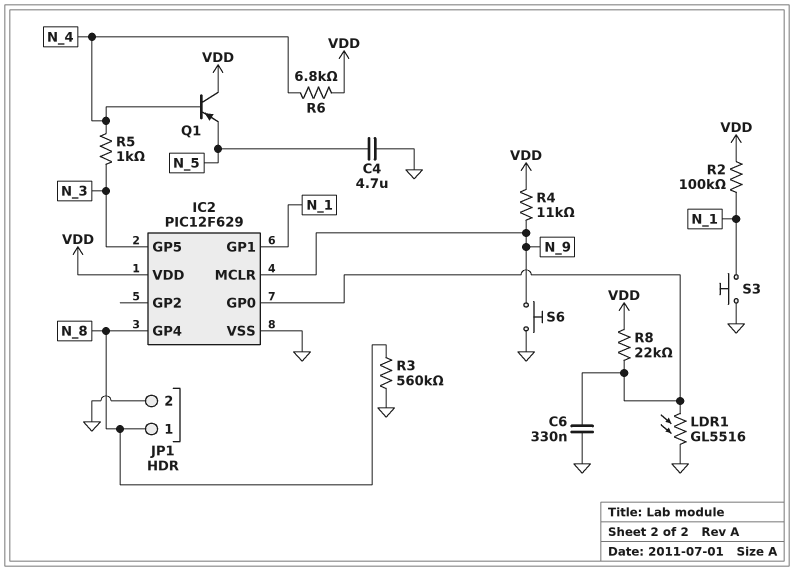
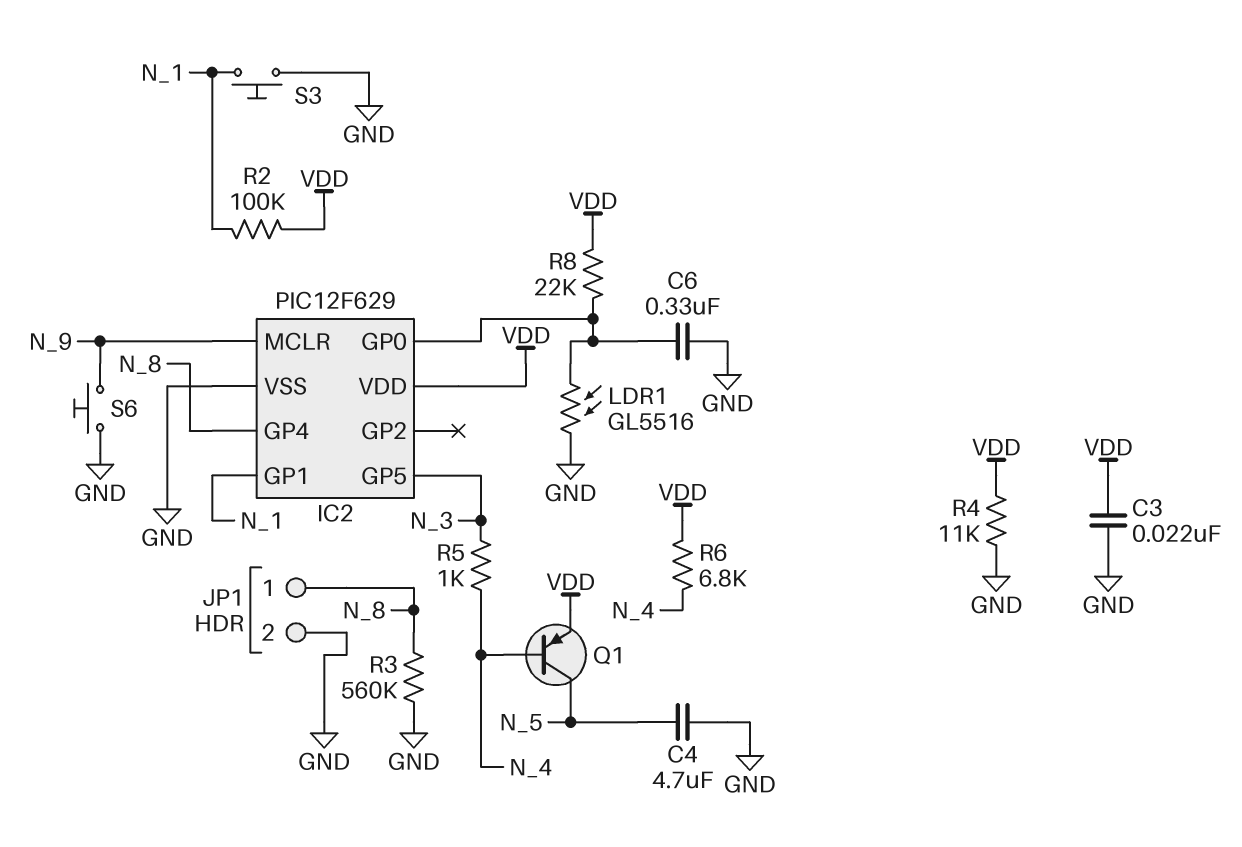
C3: none -> 22nF (GND, VDD)
Q1: PNP (B N_4, C VDD, E N_5) -> PNP (B N_4, C N_5, E VDD)
R4: 11k (N_9, VDD) -> 11k (GND, VDD)

